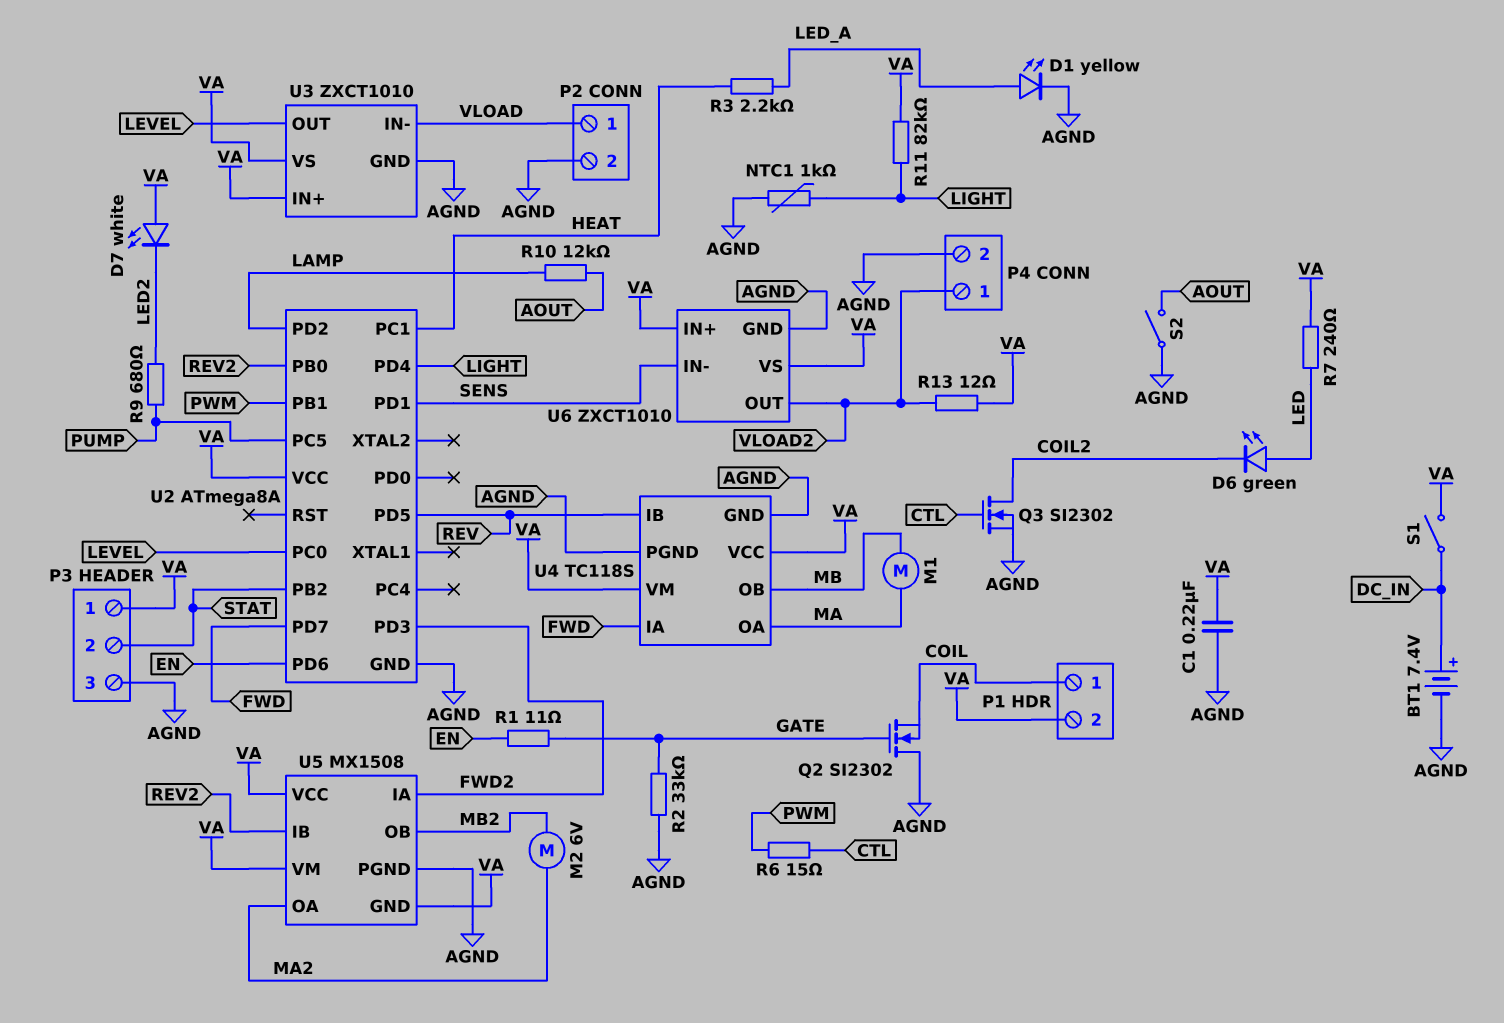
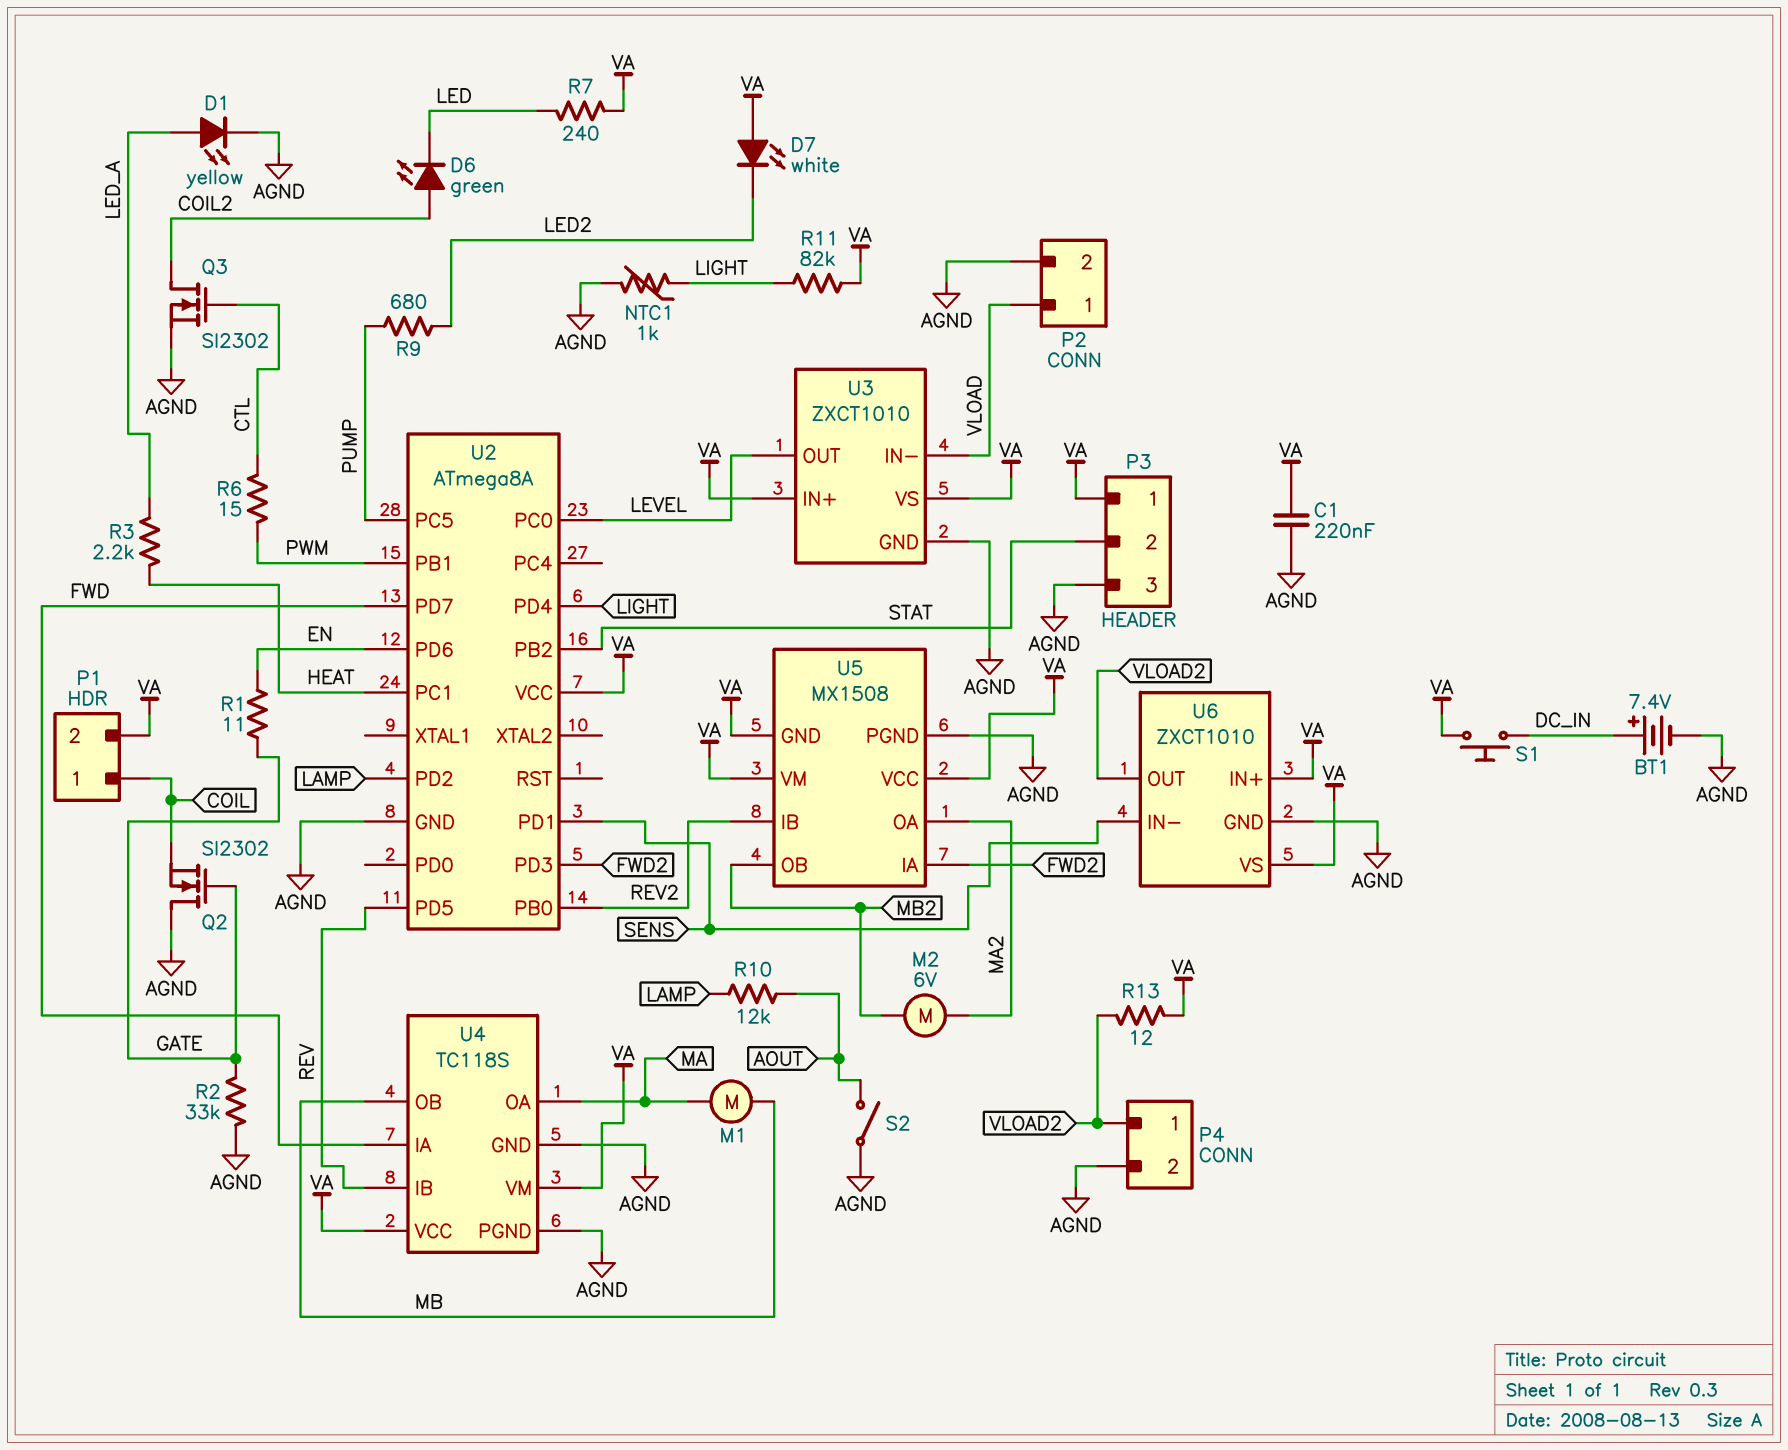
D6: LED green (A LED, K COIL2) -> LED green (A COIL2, K LED)
S1: switch (DC_IN, VA) -> button (DC_IN, VA)

